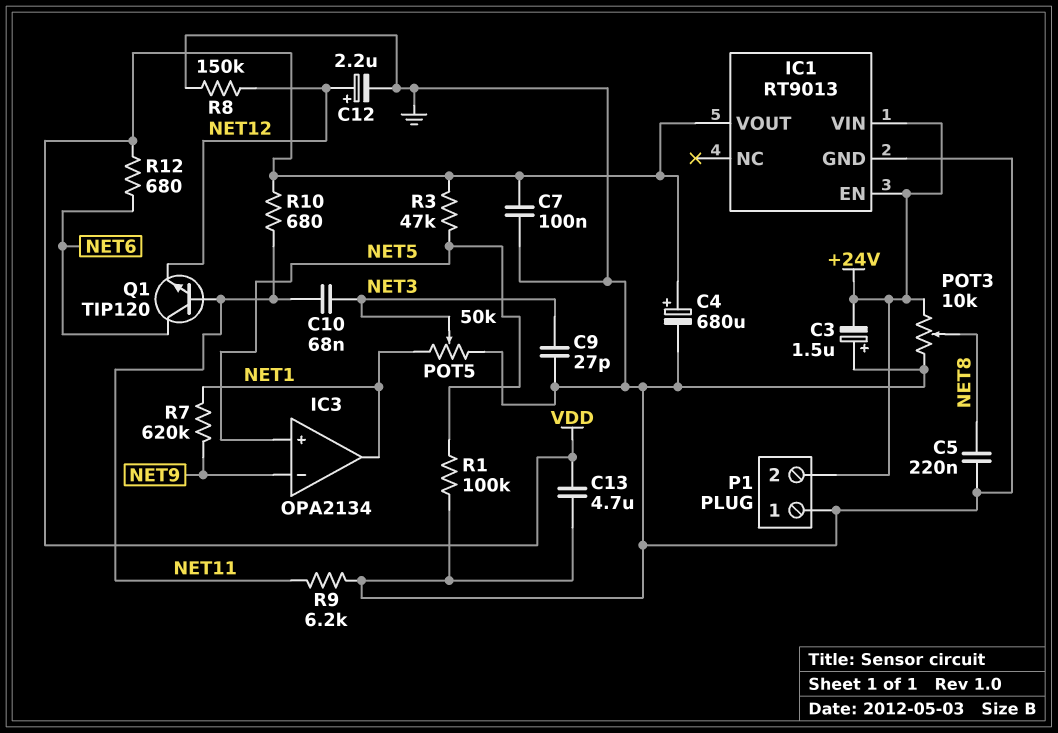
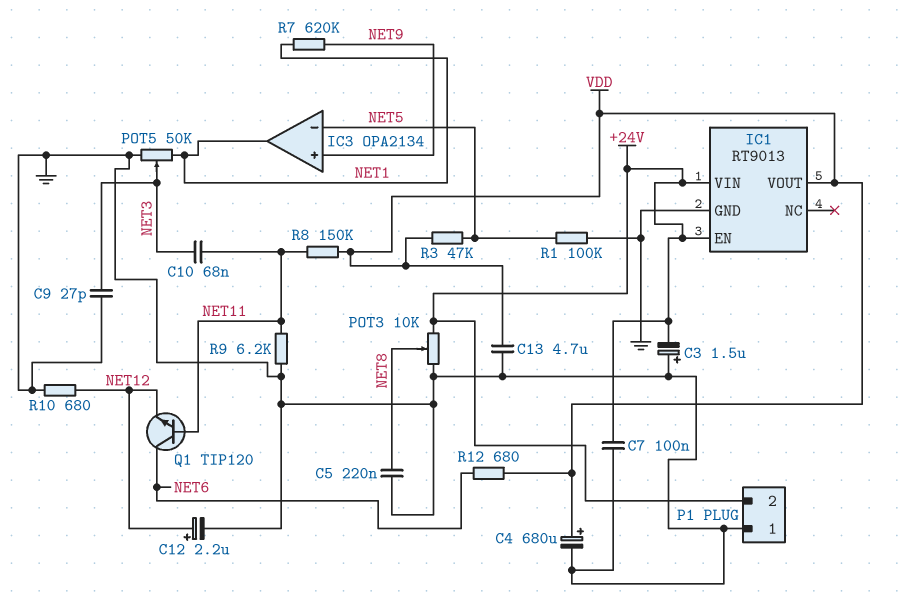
C7: 100nF (GND, VDD) -> 100nF (+24V, GND)
IC3 pin in+: NET5 -> NET9
IC3 pin in-: NET9 -> NET5
R8: 150k (GND, NET12) -> 150k (NET11, VDD)
R10: 680 (NET11, VDD) -> 680 (GND, NET12)

